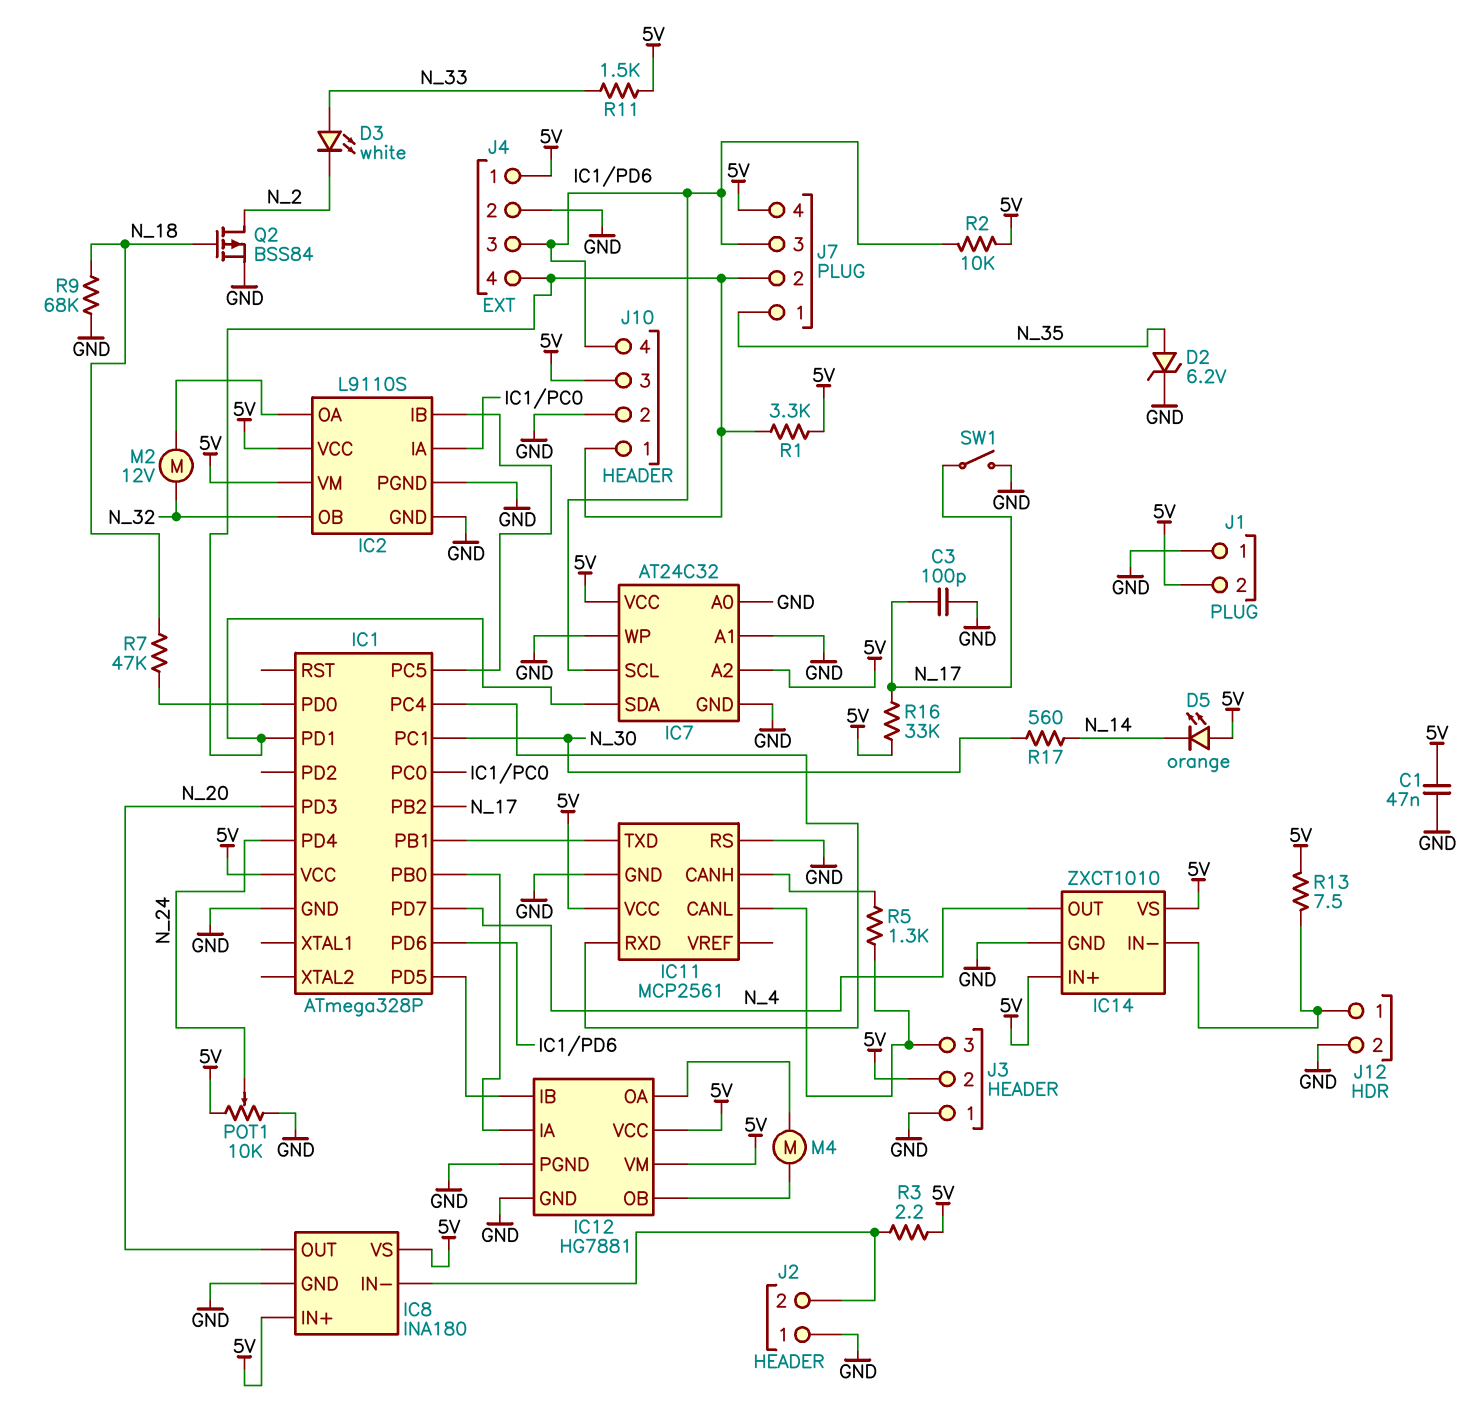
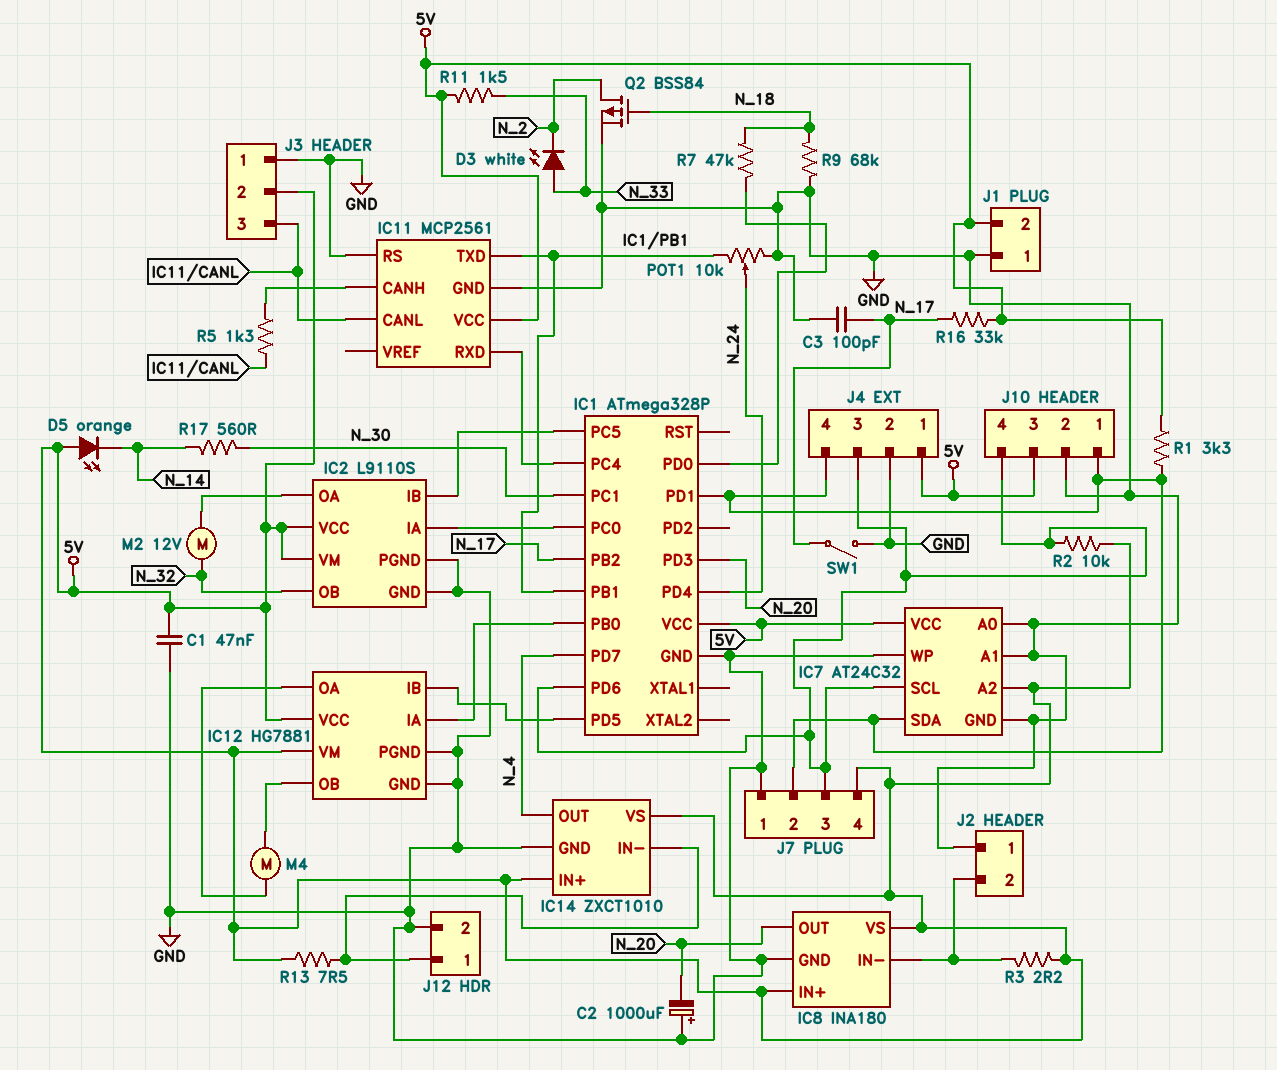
C2: none -> 1000uF (plus GND, minus N_20)
D2: zener 6.2V (A N_35, K GND) -> none
J7 pin 1: N_35 -> GND
POT1: 10k (5V, GND, wiper N_24) -> 10k (GND, IC1/PB1, wiper N_24)

